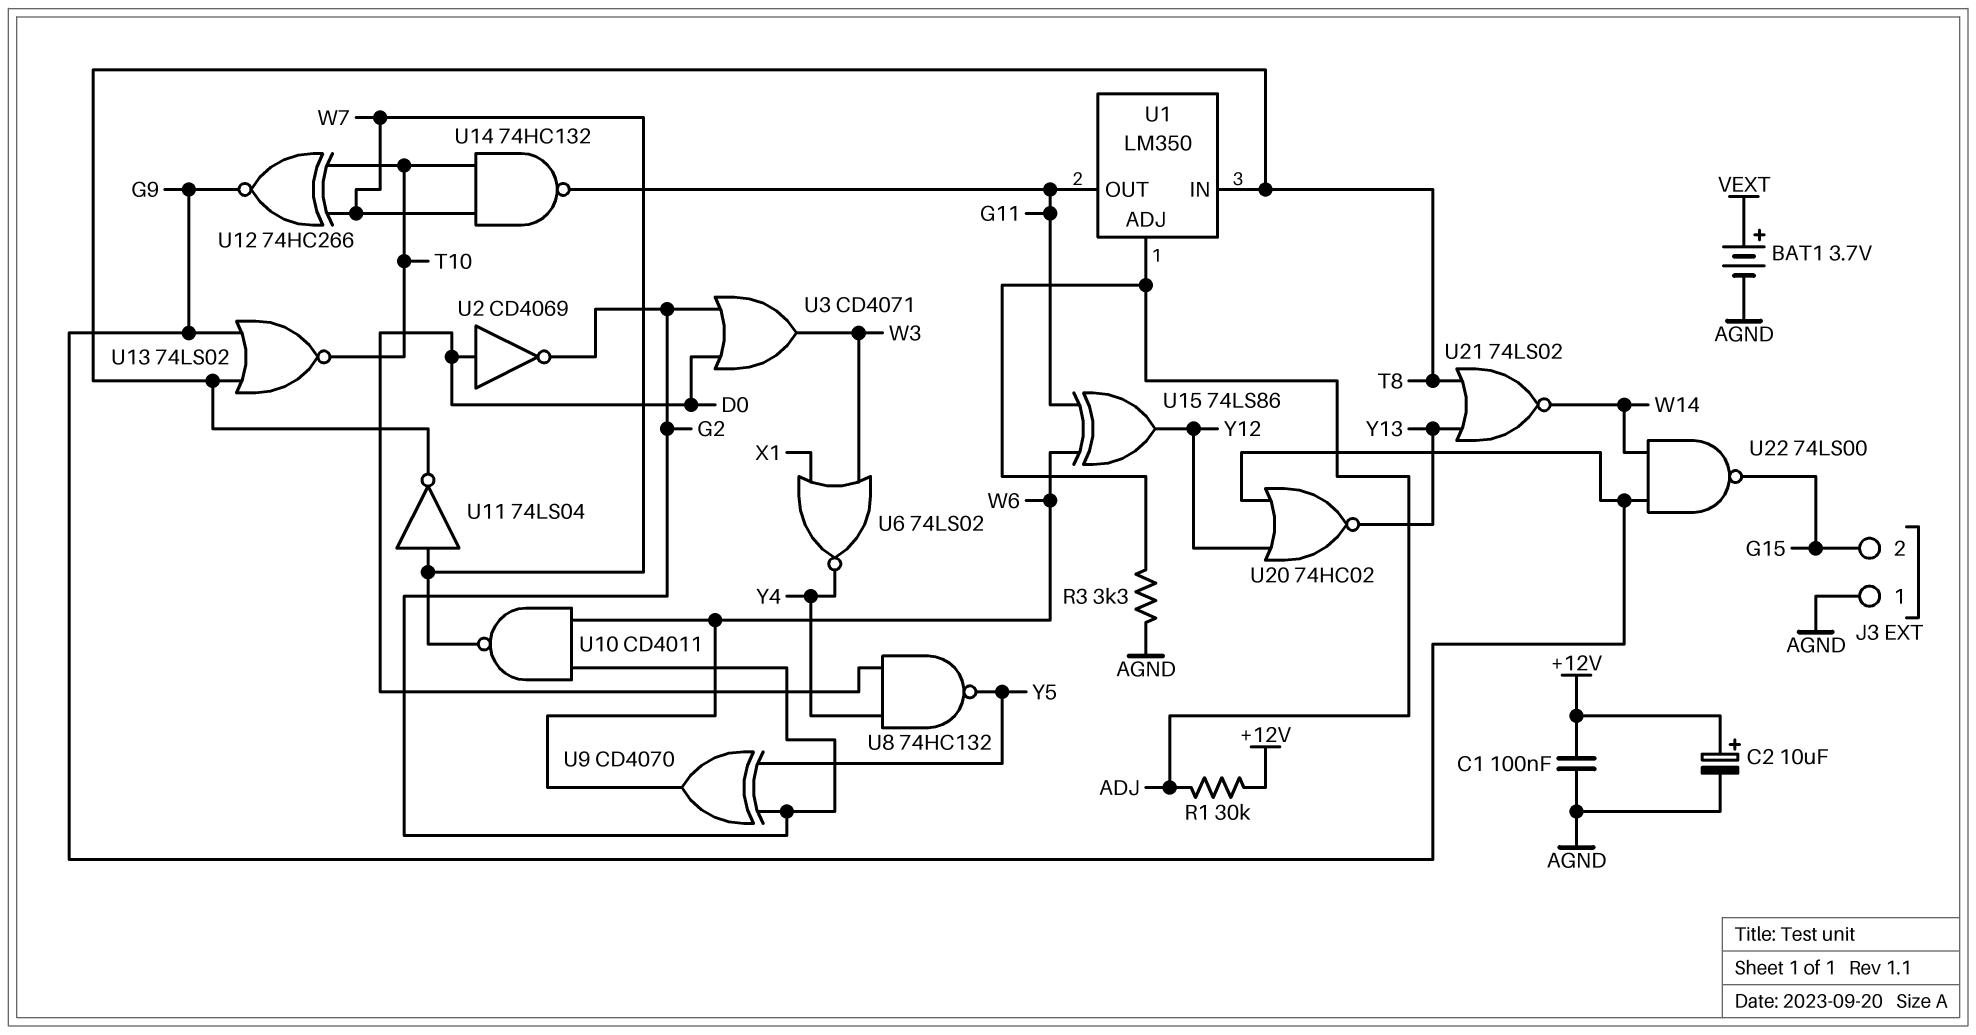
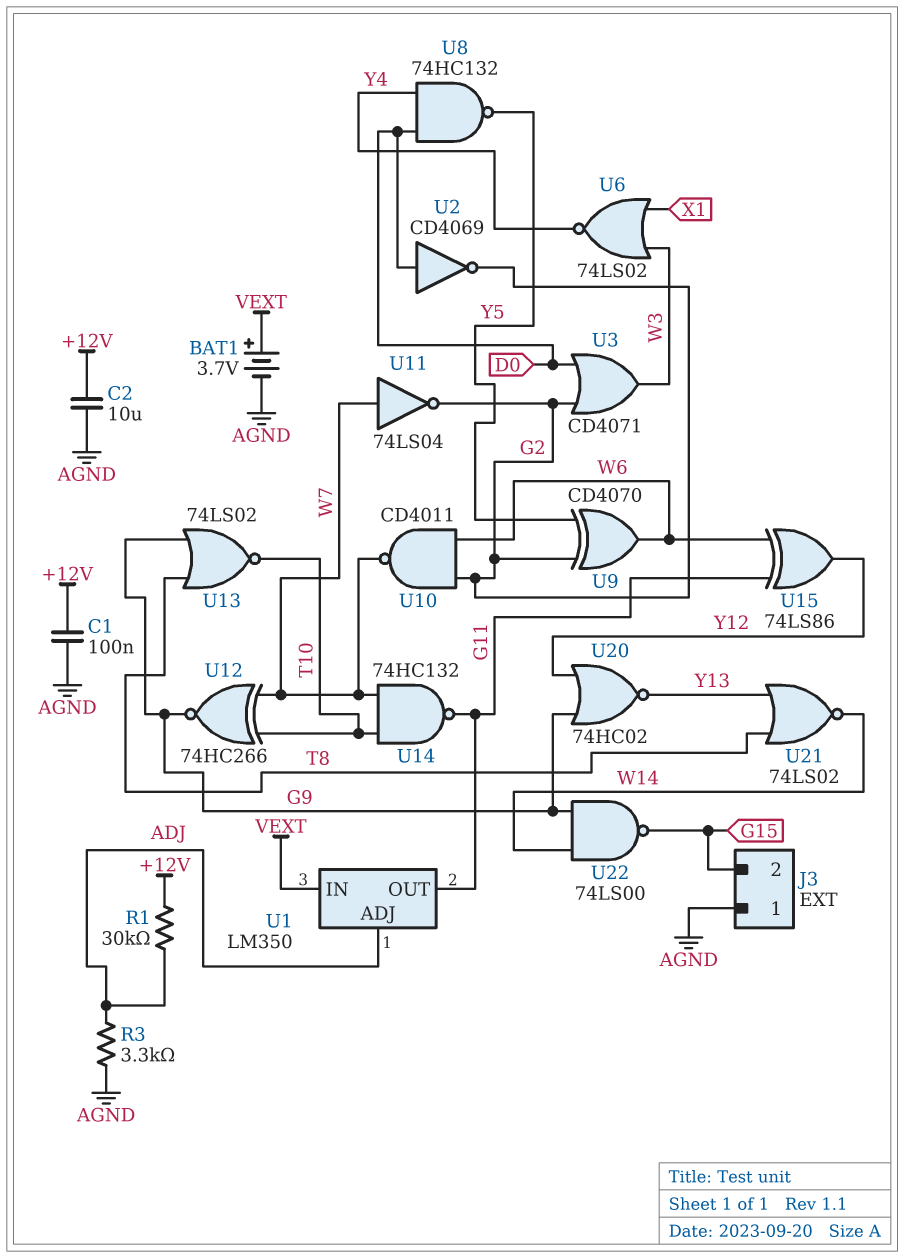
C2: 10uF (plus +12V, minus AGND) -> 10uF (+12V, AGND)
U1 pin IN: T8 -> VEXT
U11: NOT 74LS04 (in W7, out T8) -> NOT 74LS04 (in W7, out G2)

